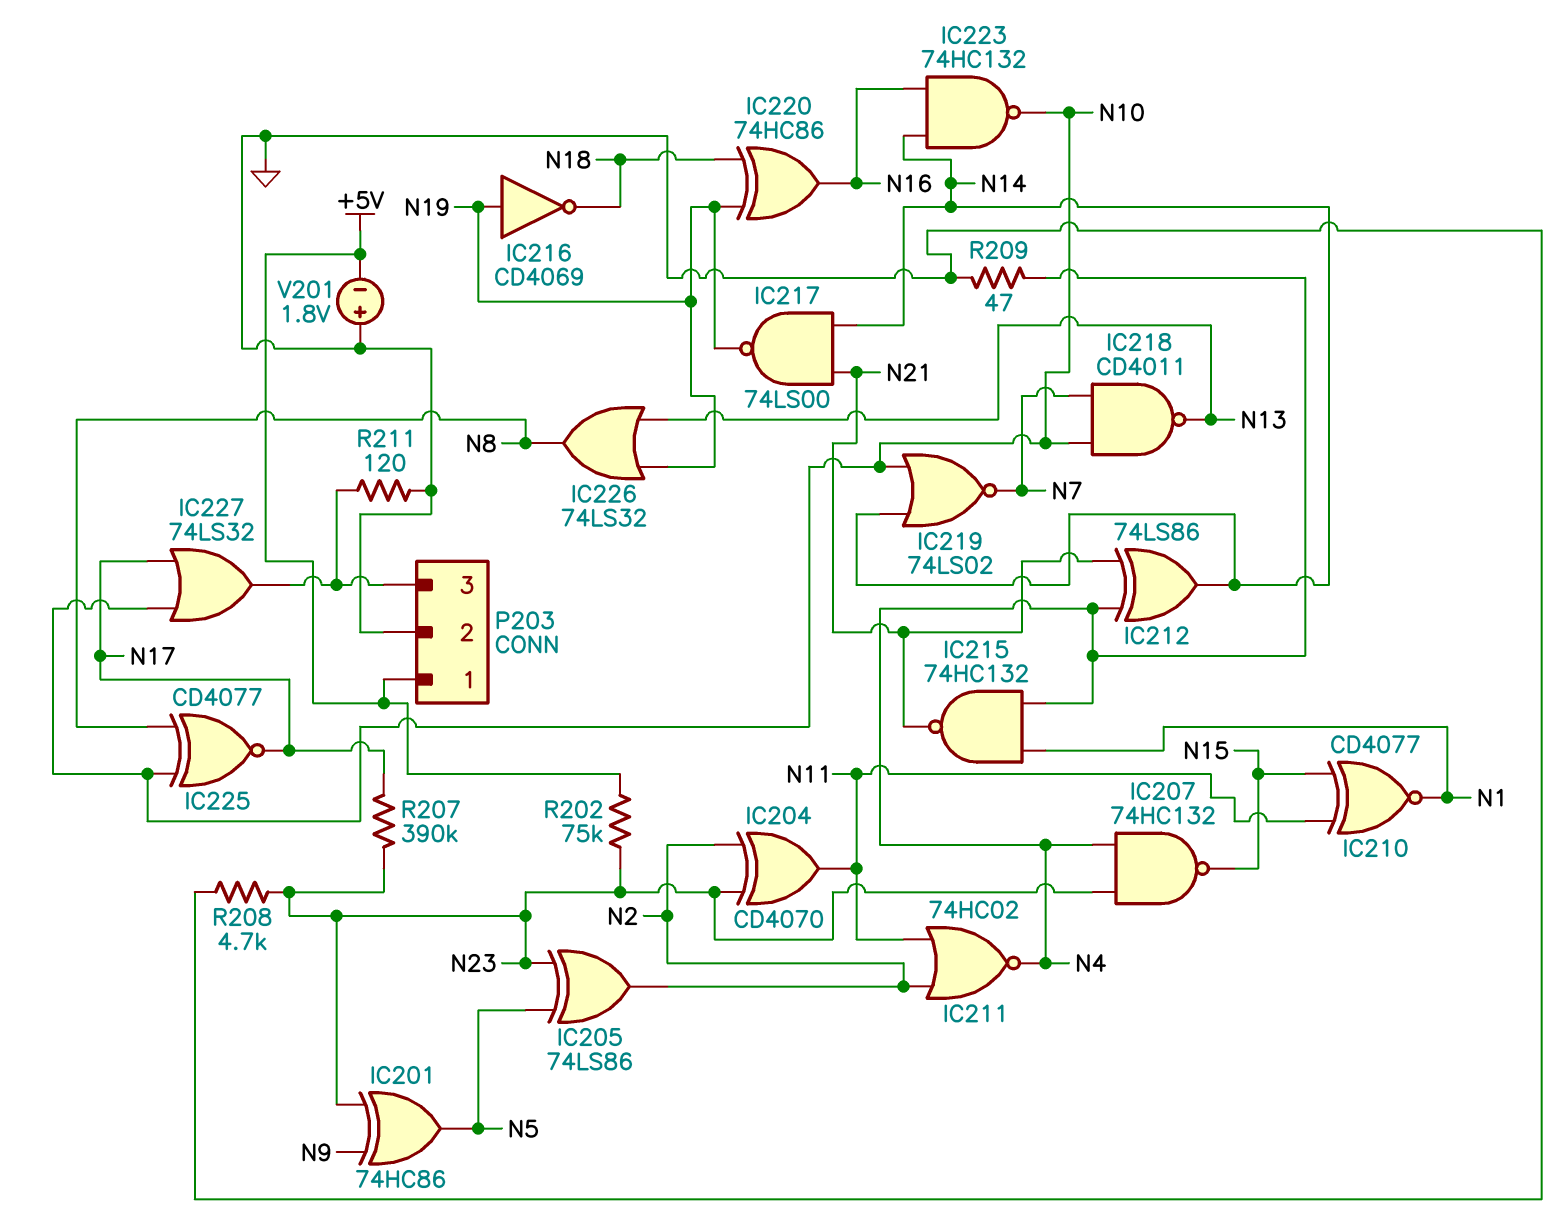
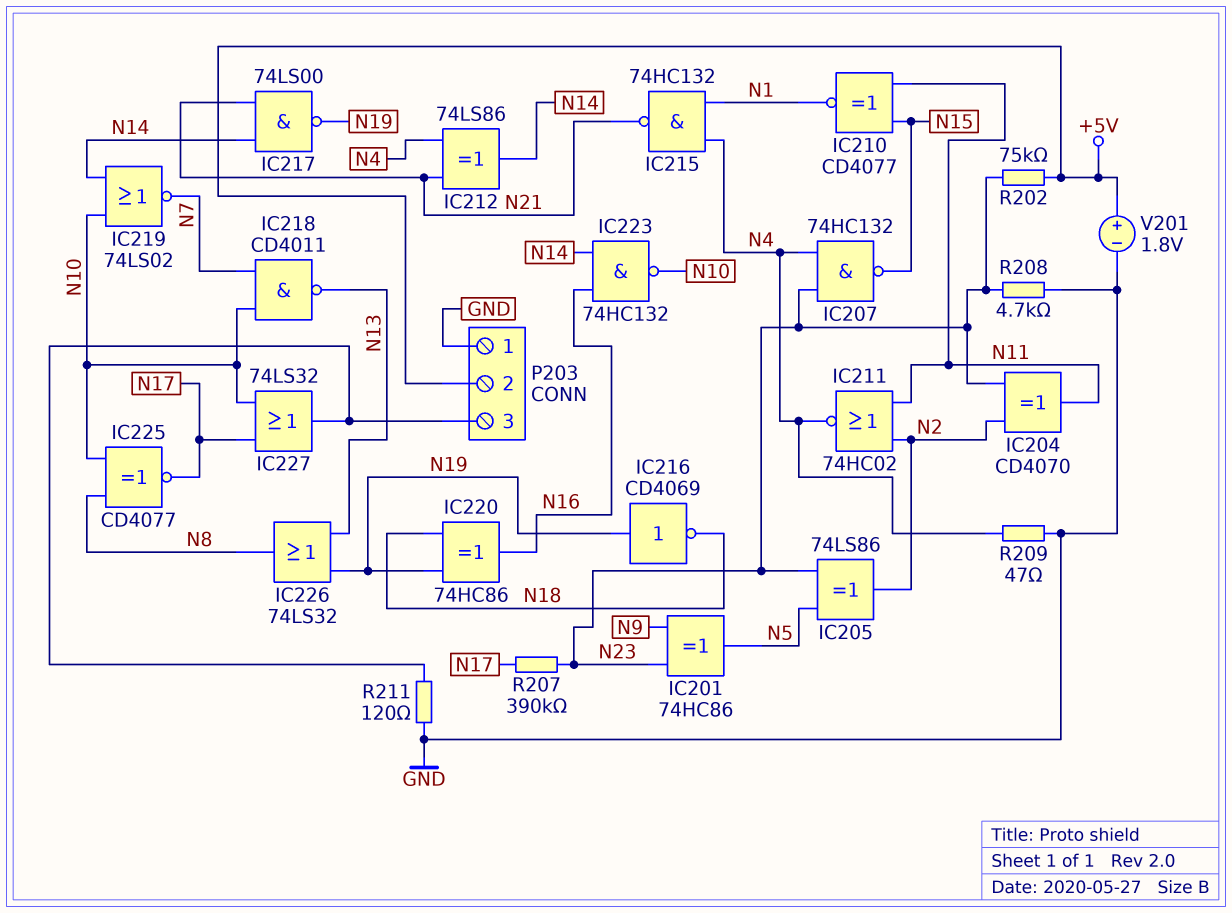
P203 pin 1: +5V -> GND
P203 pin 2: GND -> +5V
V201: 1.8V (plus GND, minus +5V) -> 1.8V (plus +5V, minus GND)

